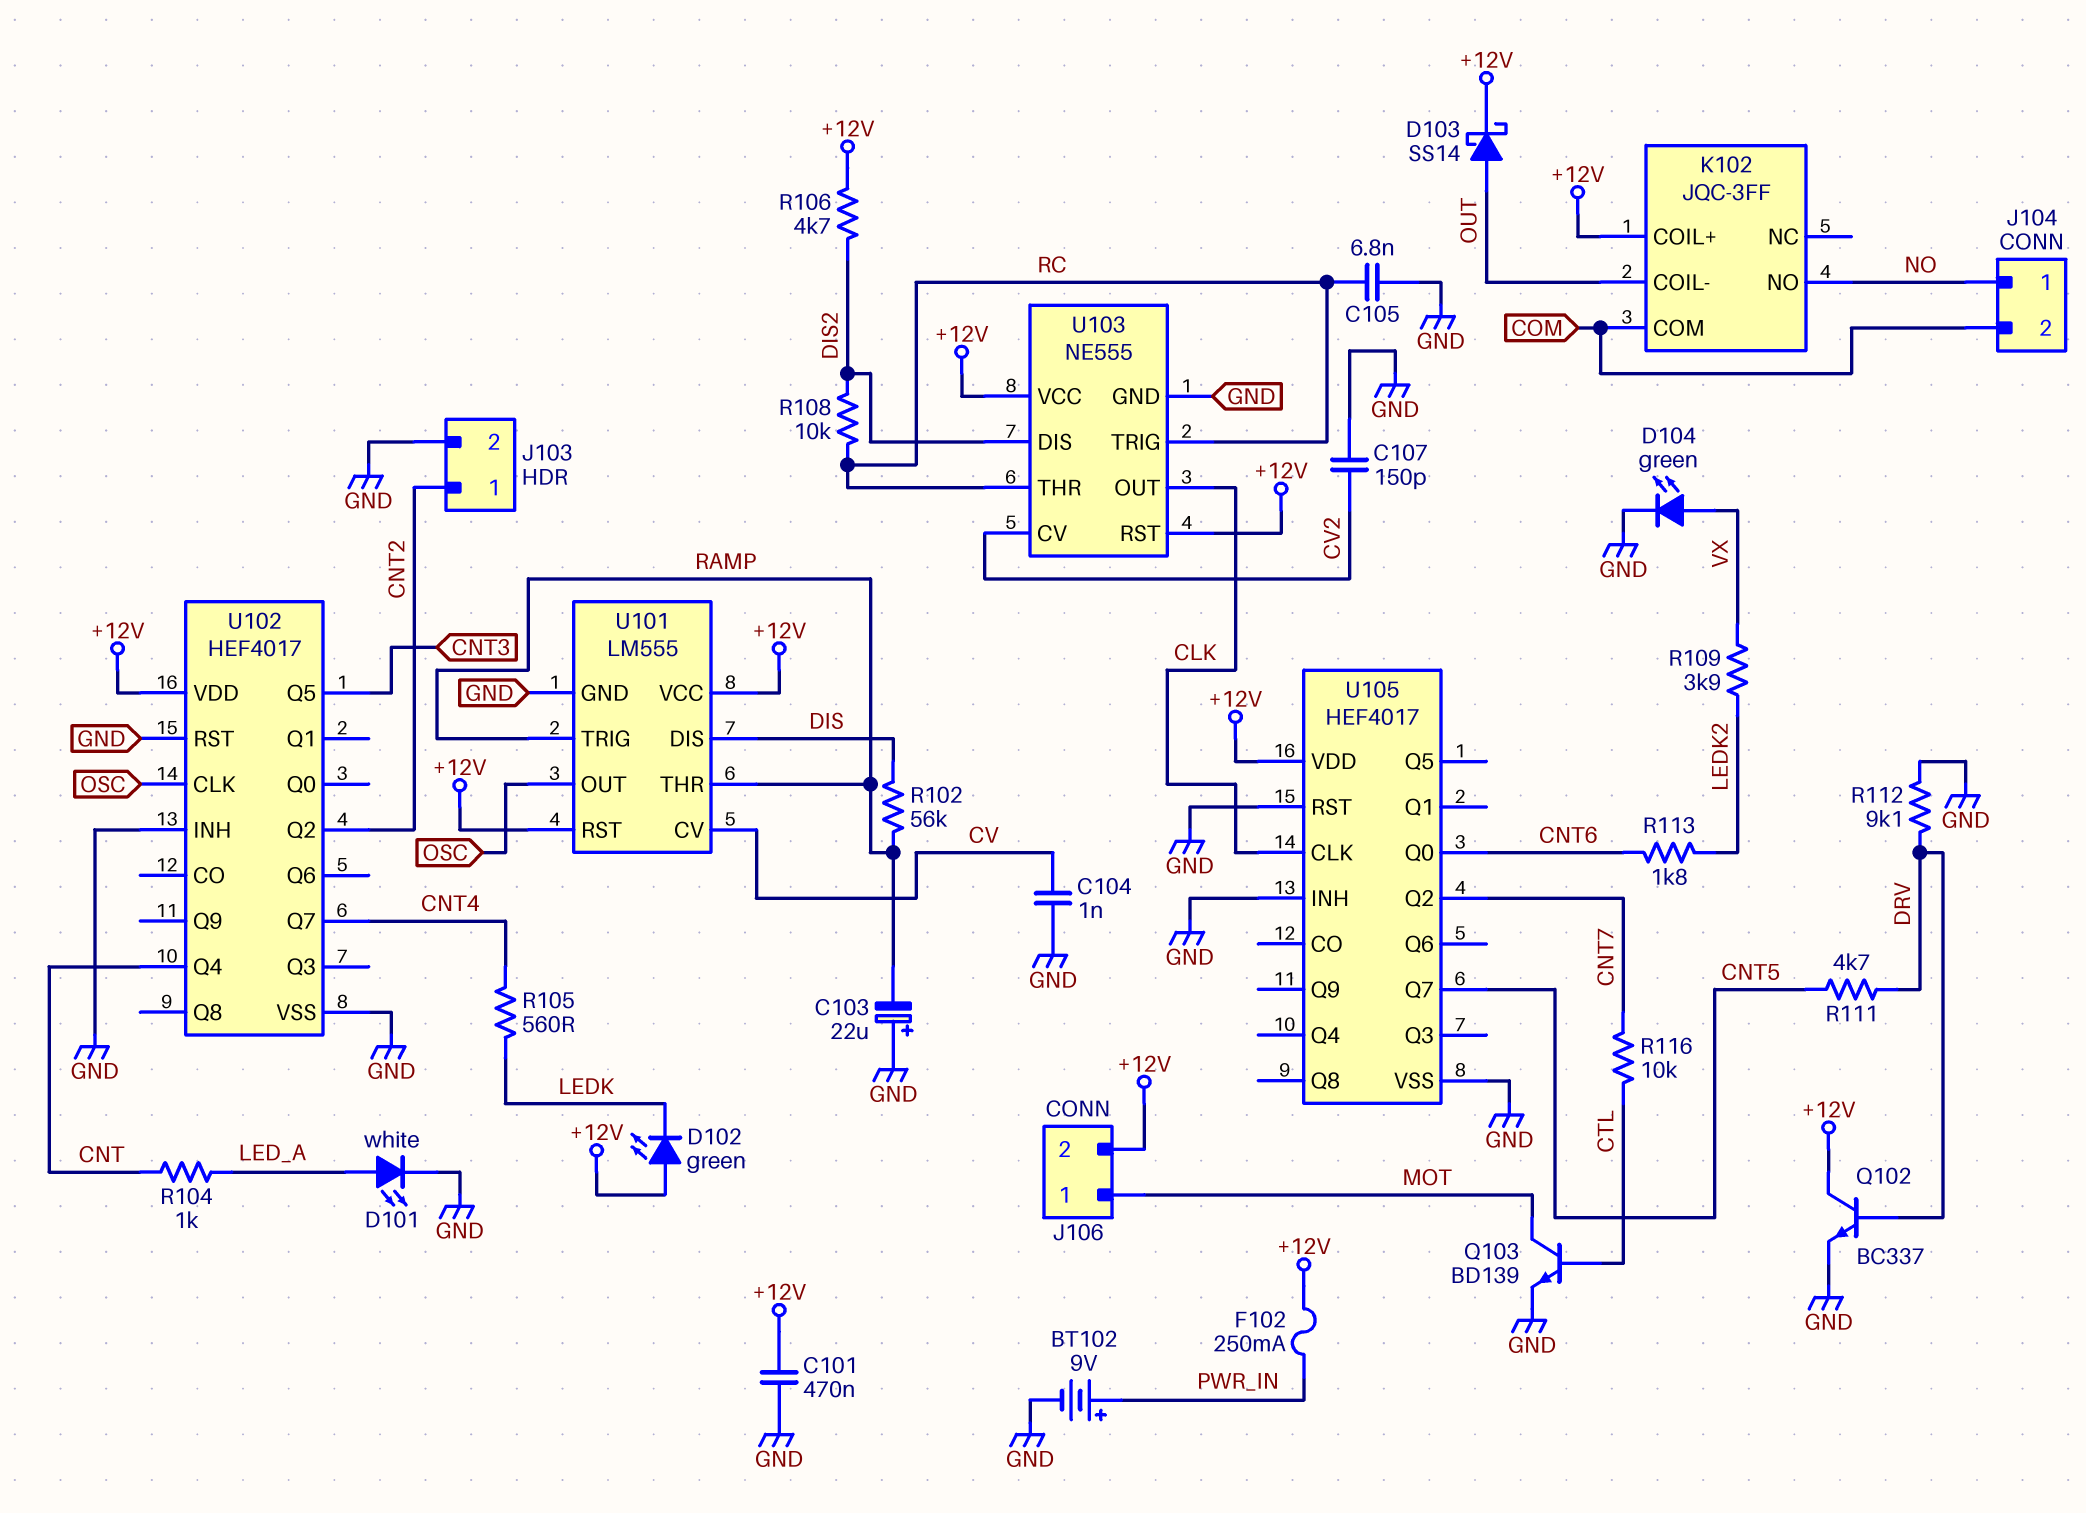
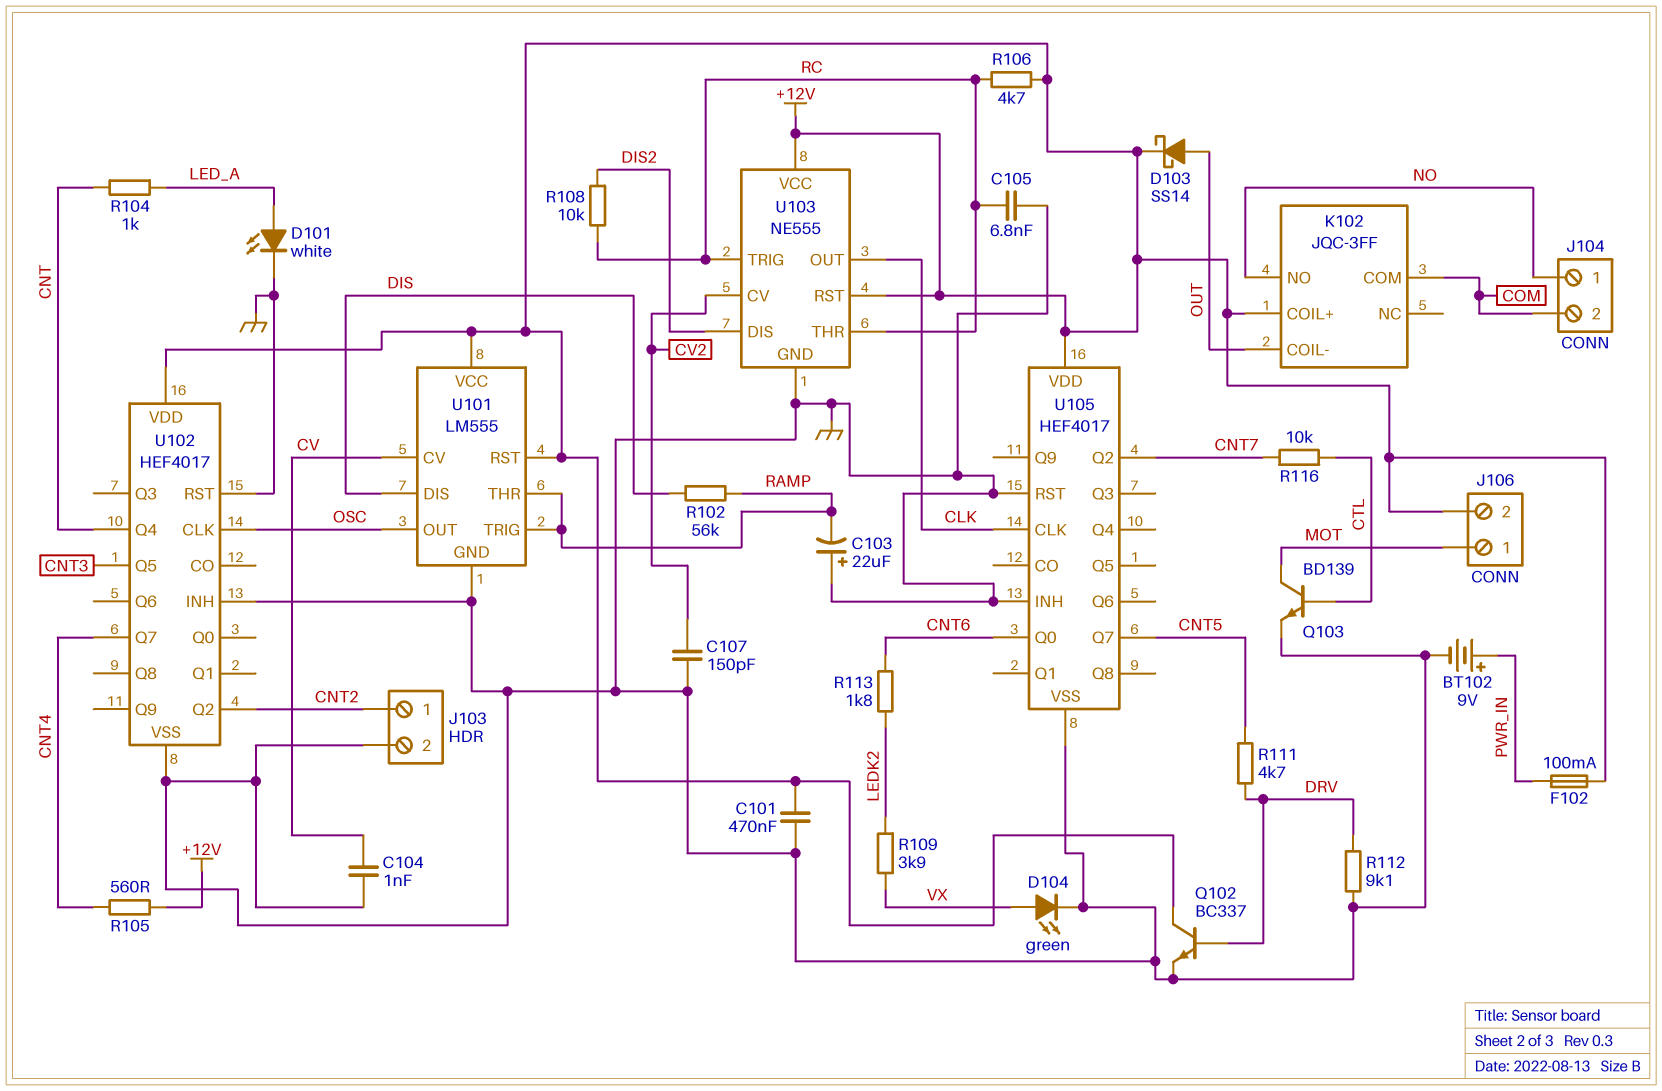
D102: LED green (A +12V, K LEDK) -> none
F102: 250mA (+12V, PWR_IN) -> 100mA (+12V, PWR_IN)
R105: 560 (CNT4, LEDK) -> 560 (+12V, CNT4)
R106: 4.7k (+12V, DIS2) -> 4.7k (+12V, RC)

